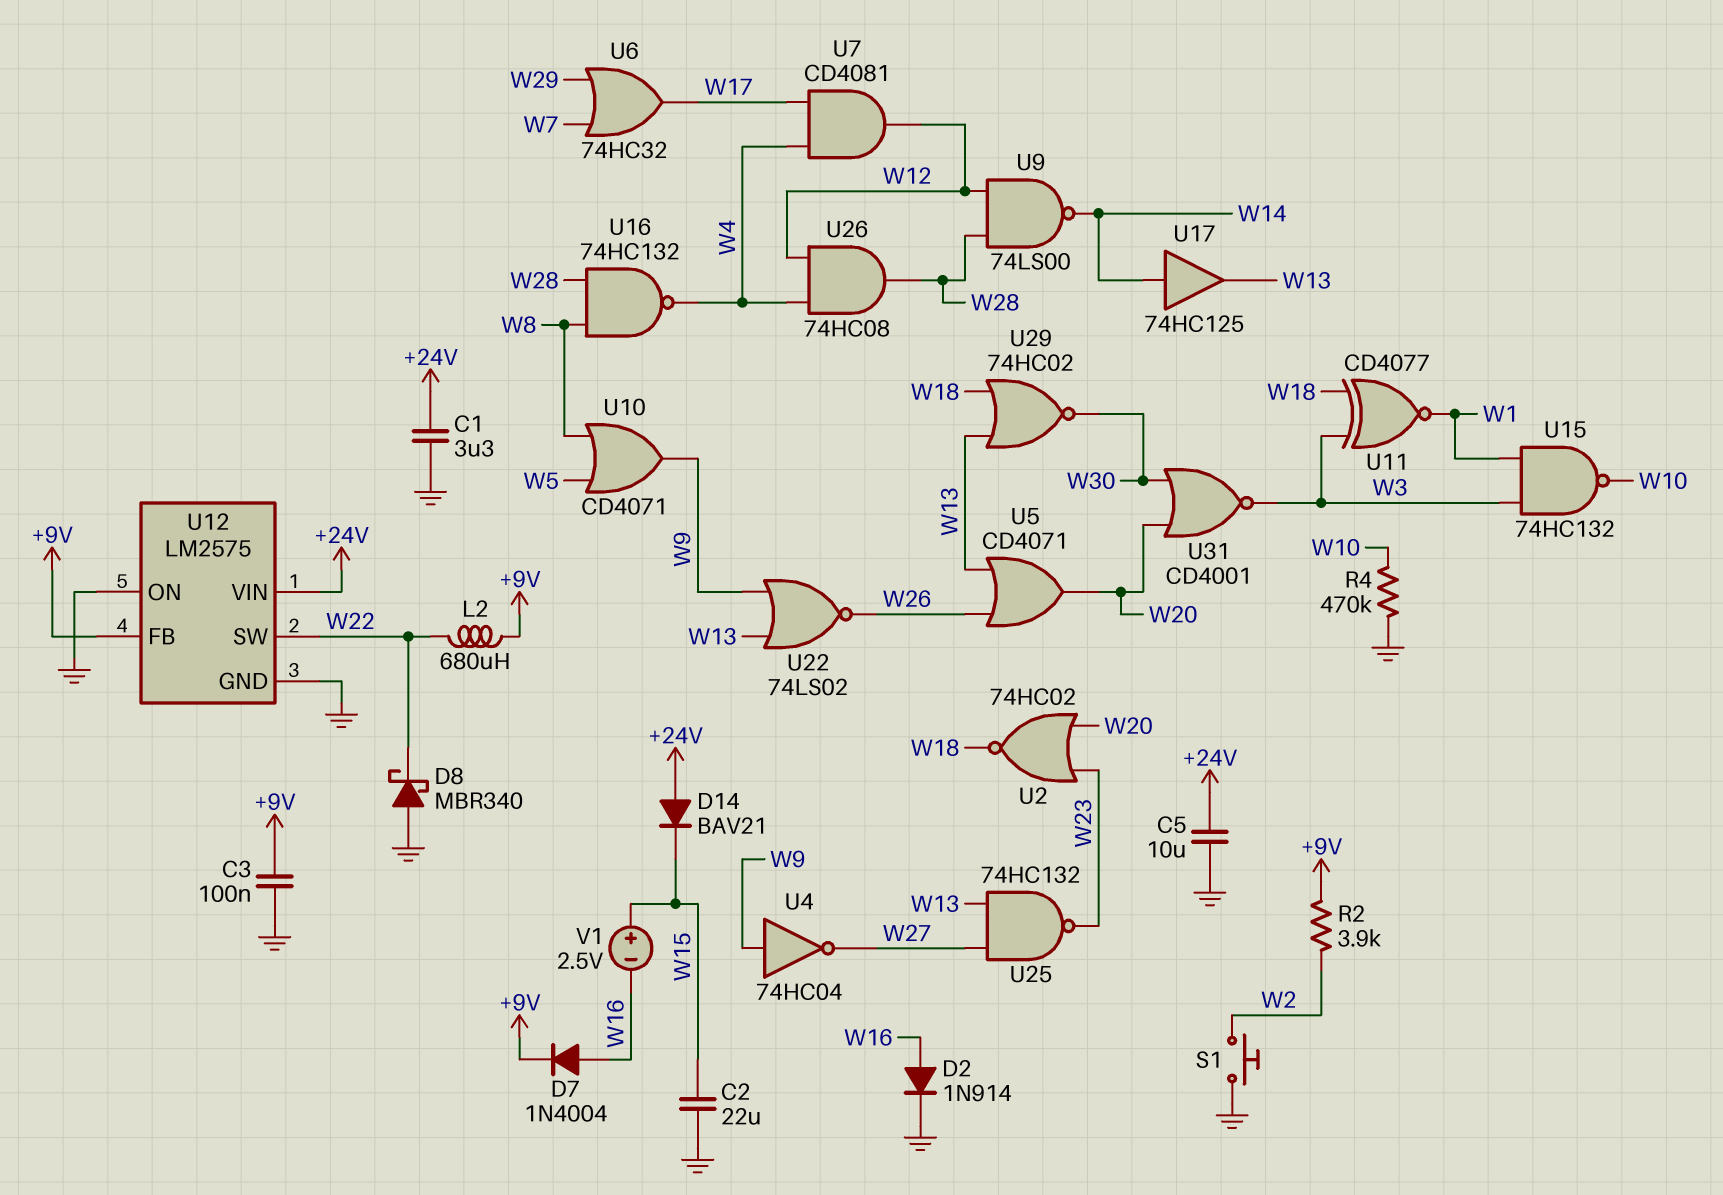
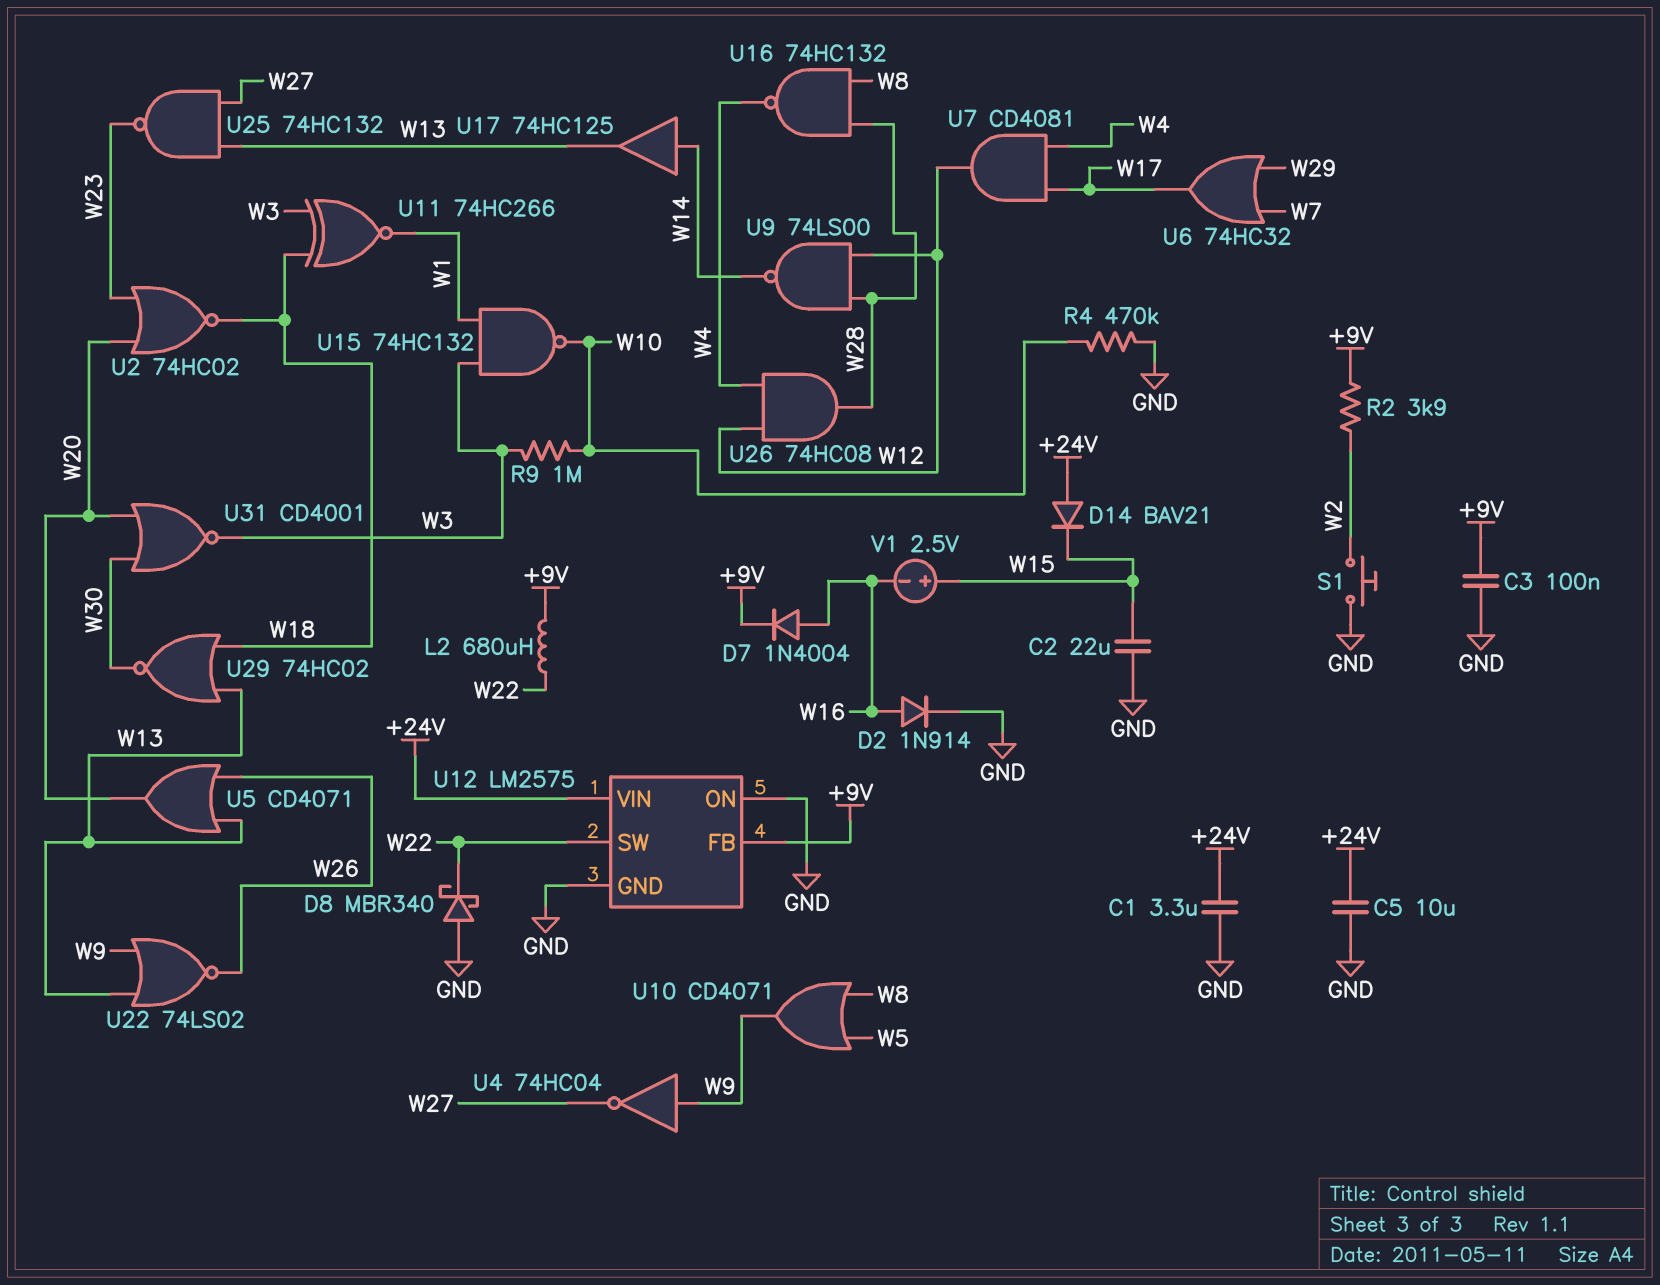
R9: none -> 1M (W3, W10)
U11: XNOR CD4077 (in W3, in W18, out W1) -> XNOR 74HC266 (in W3, in W18, out W1)

